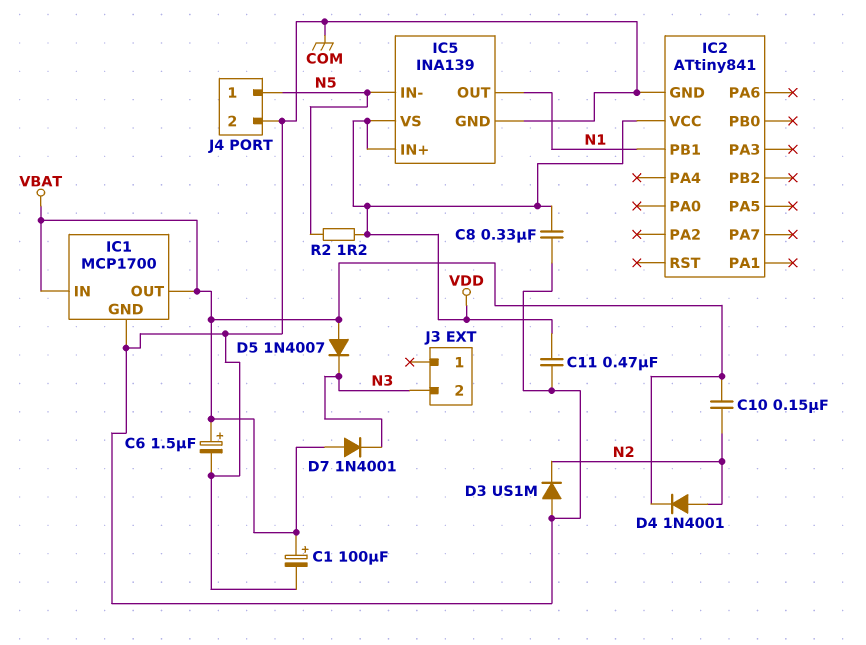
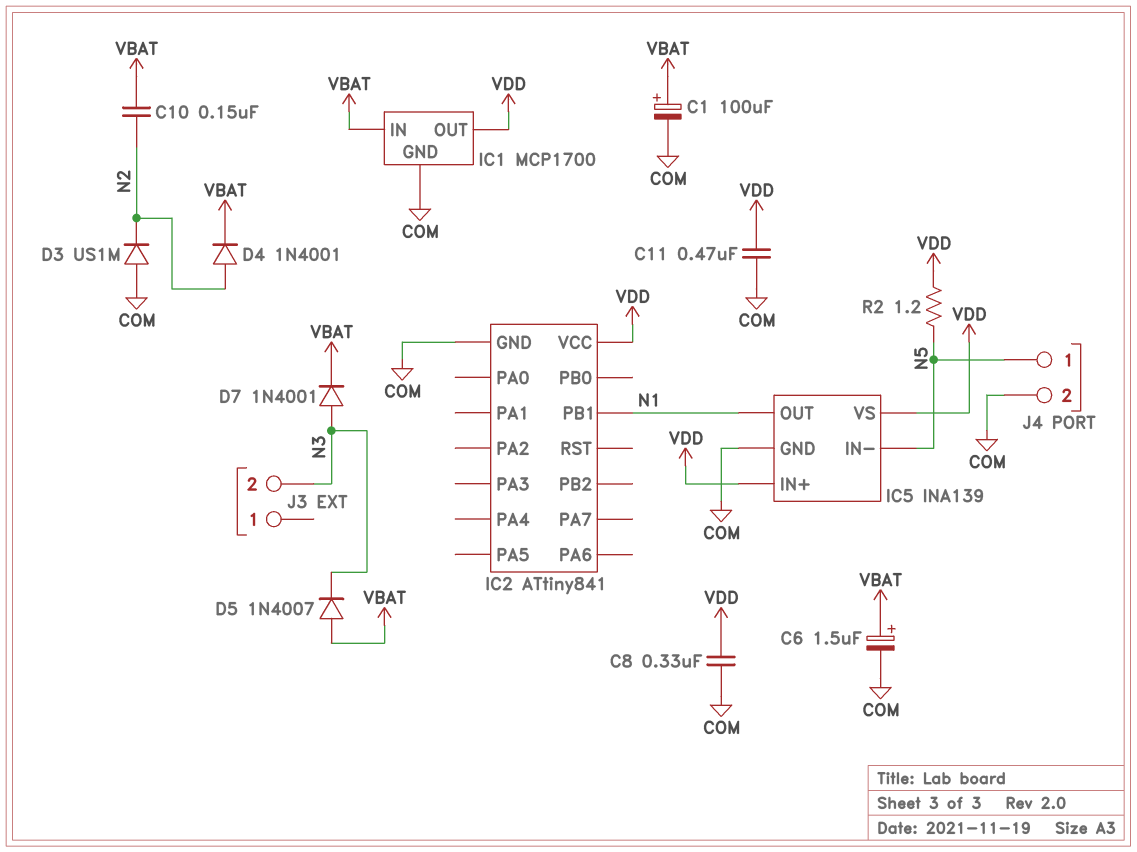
D7: diode 1N4001 (A VBAT, K N3) -> diode 1N4001 (A N3, K VBAT)
IC1 pin OUT: VBAT -> VDD

